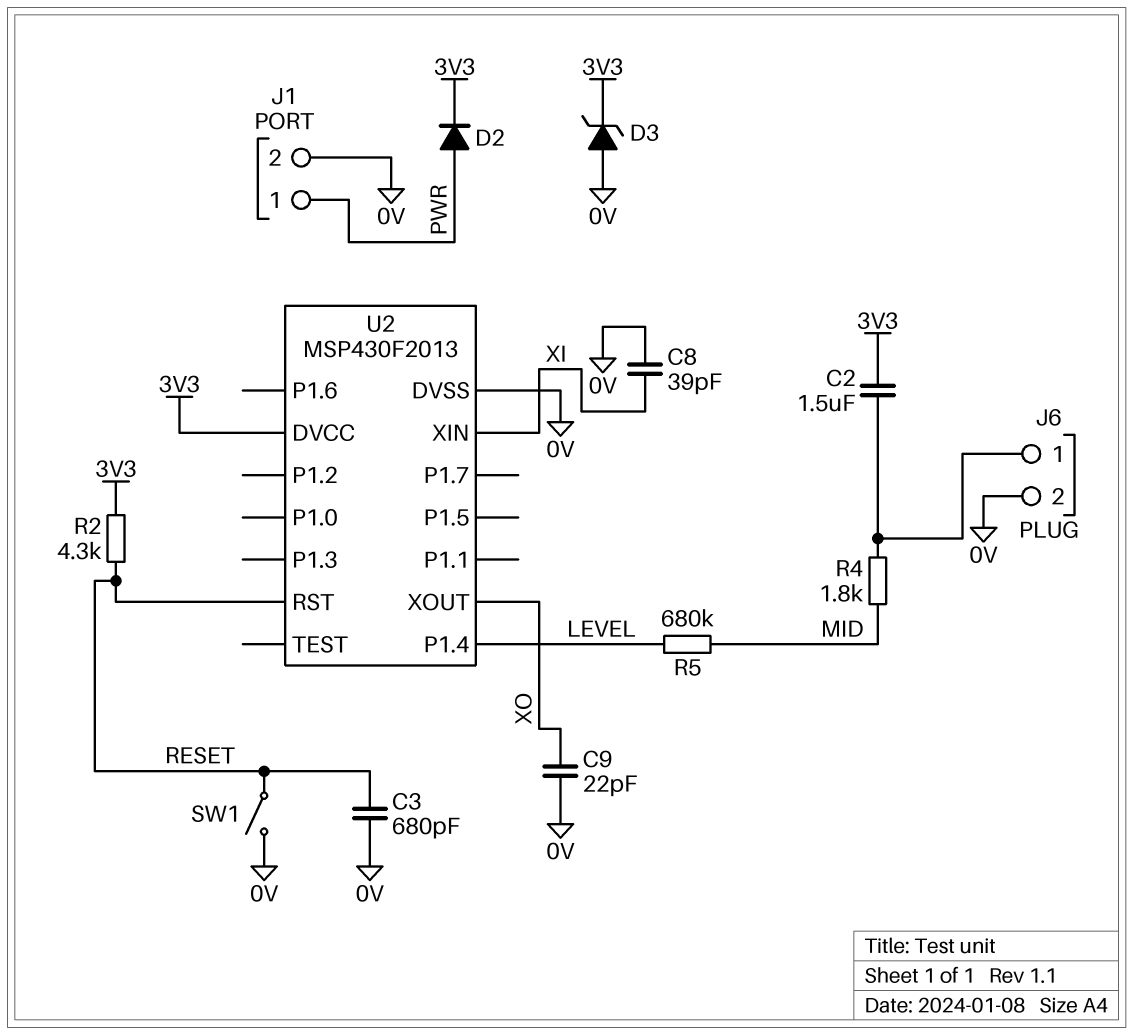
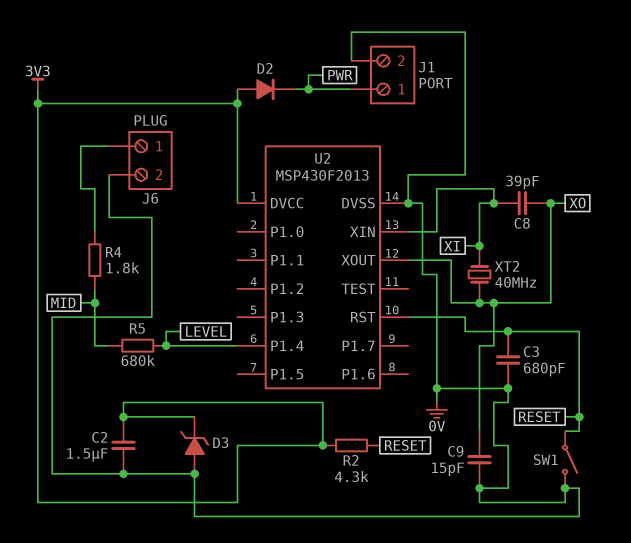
C2: 1.5uF (3V3, J6/1) -> 1.5uF (0V, 3V3)
C8: 39pF (0V, XI) -> 39pF (XI, XO)
C9: 22pF (0V, XO) -> 15pF (0V, XO)
D2: diode (A PWR, K 3V3) -> diode (A 3V3, K PWR)
XT2: none -> 40MHz (XI, XO)

